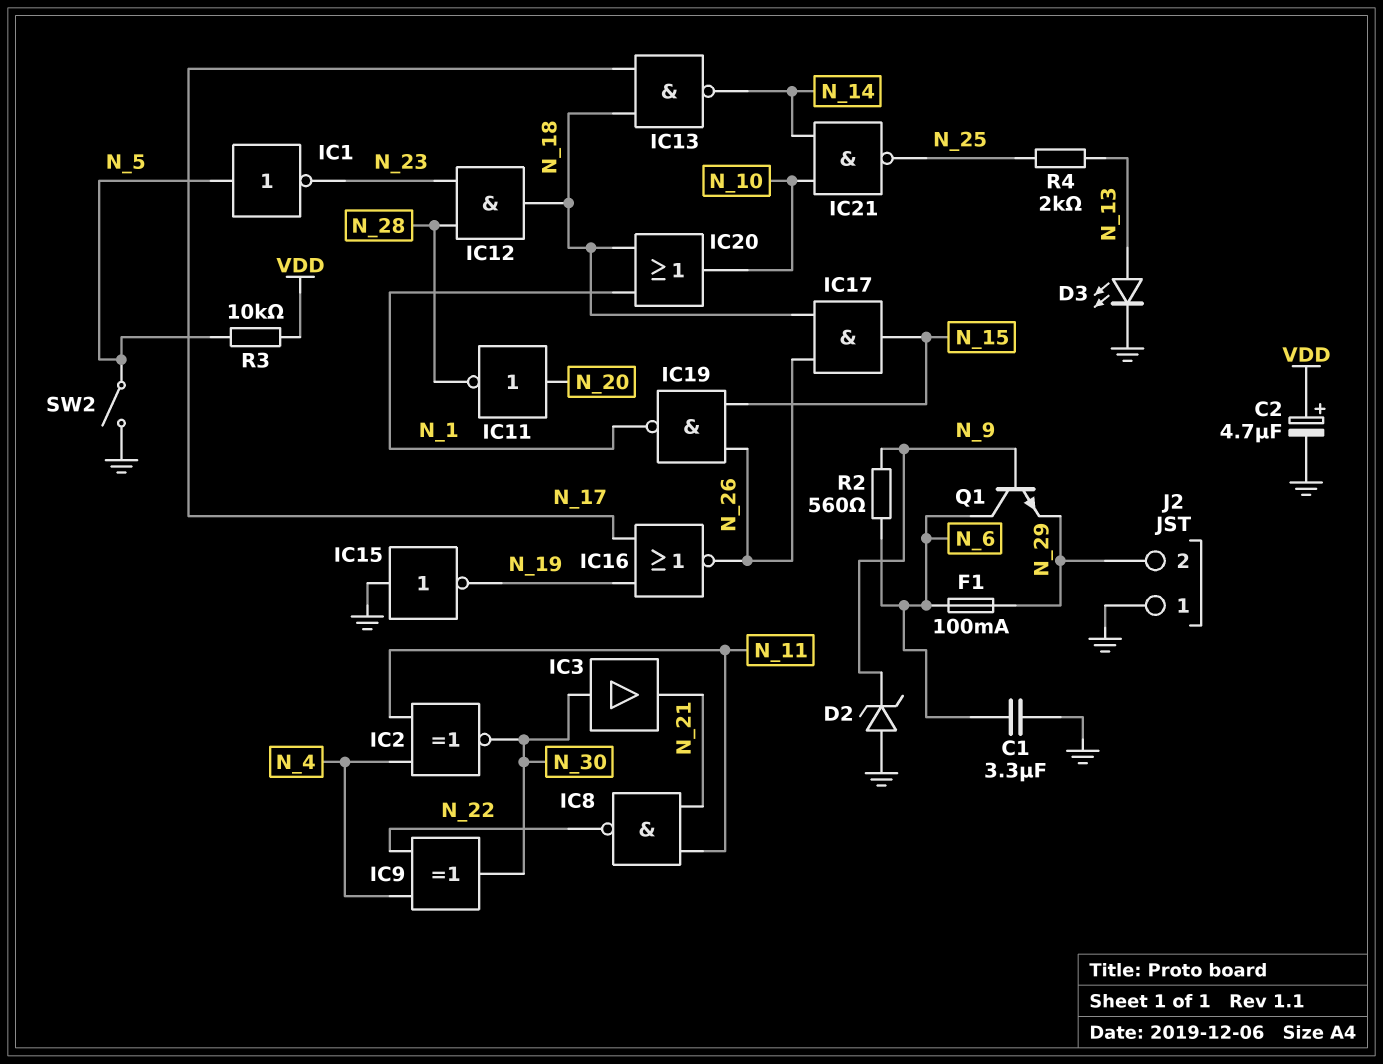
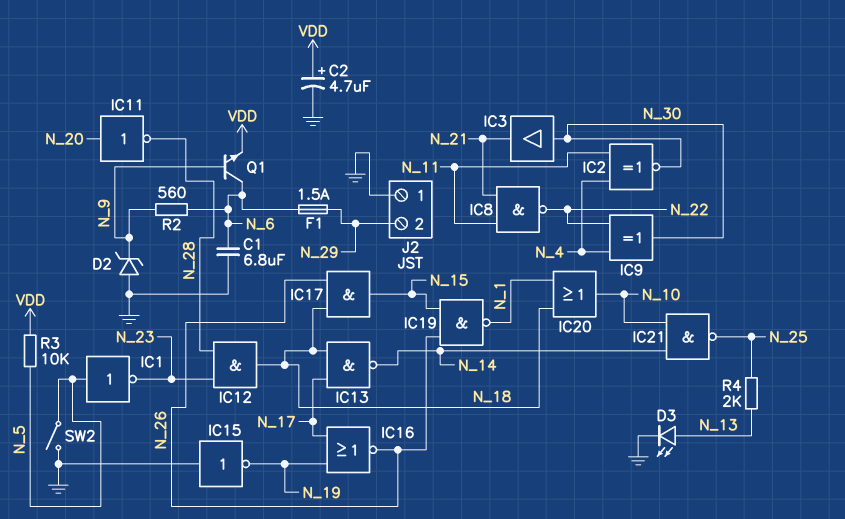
C1: 3.3uF (GND, N_6) -> 6.8uF (GND, N_6)
F1: 100mA (N_6, N_29) -> 1.5A (N_6, N_29)
Q1: NPN (B N_9, C N_6, E N_29) -> NPN (B N_9, C N_6, E VDD)

